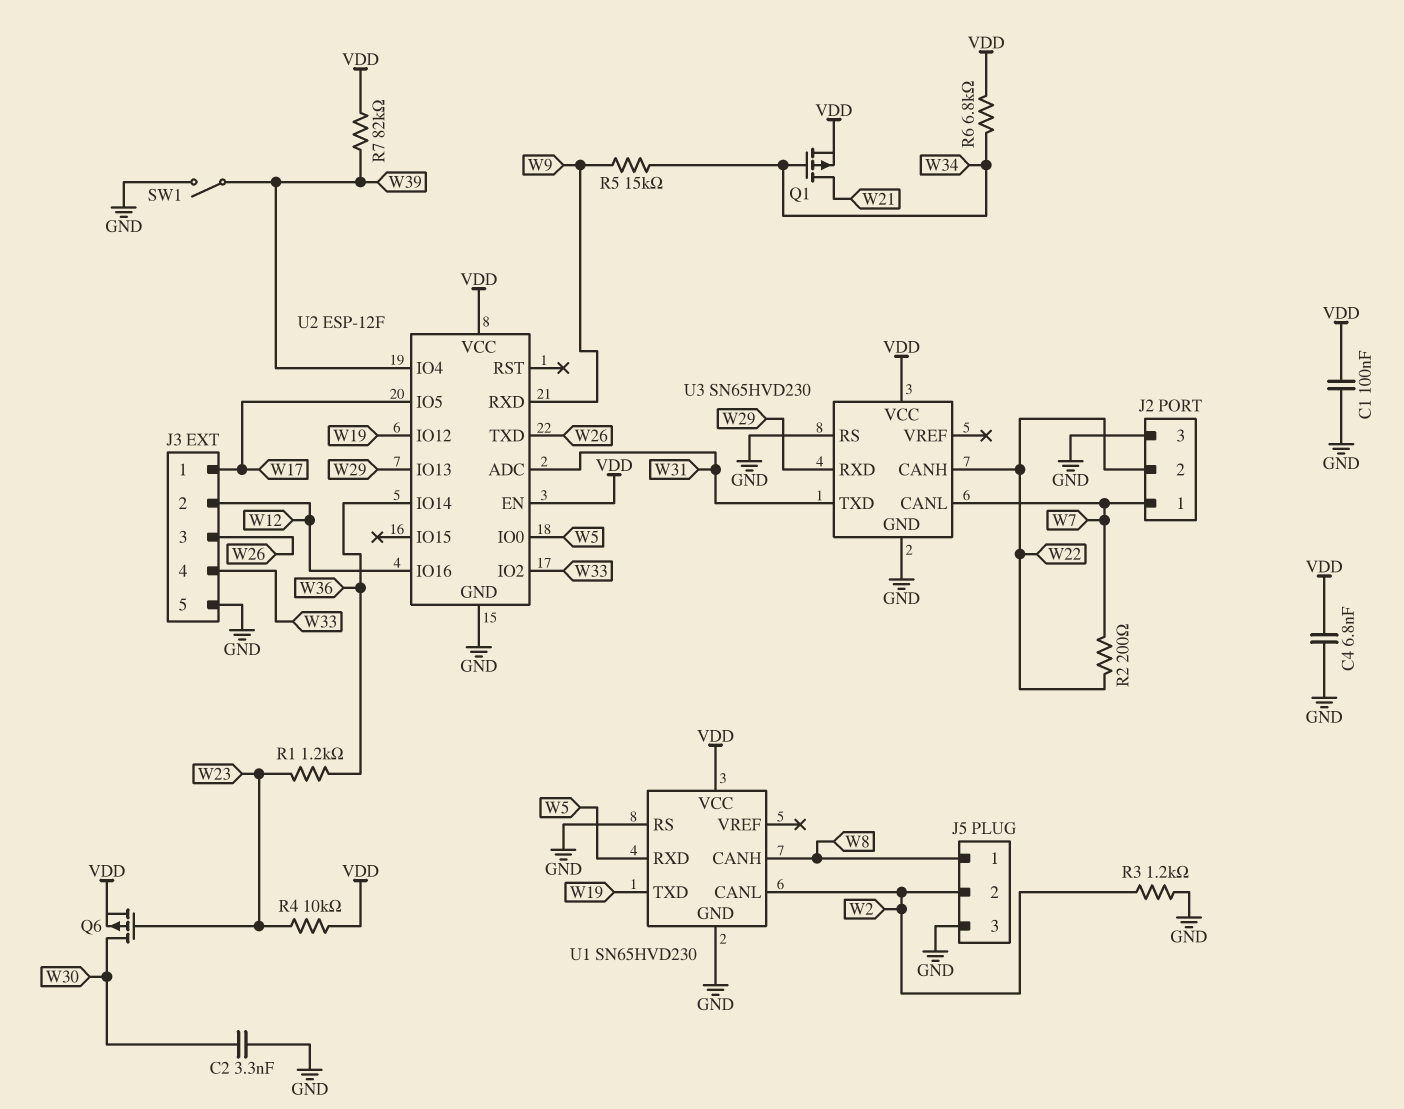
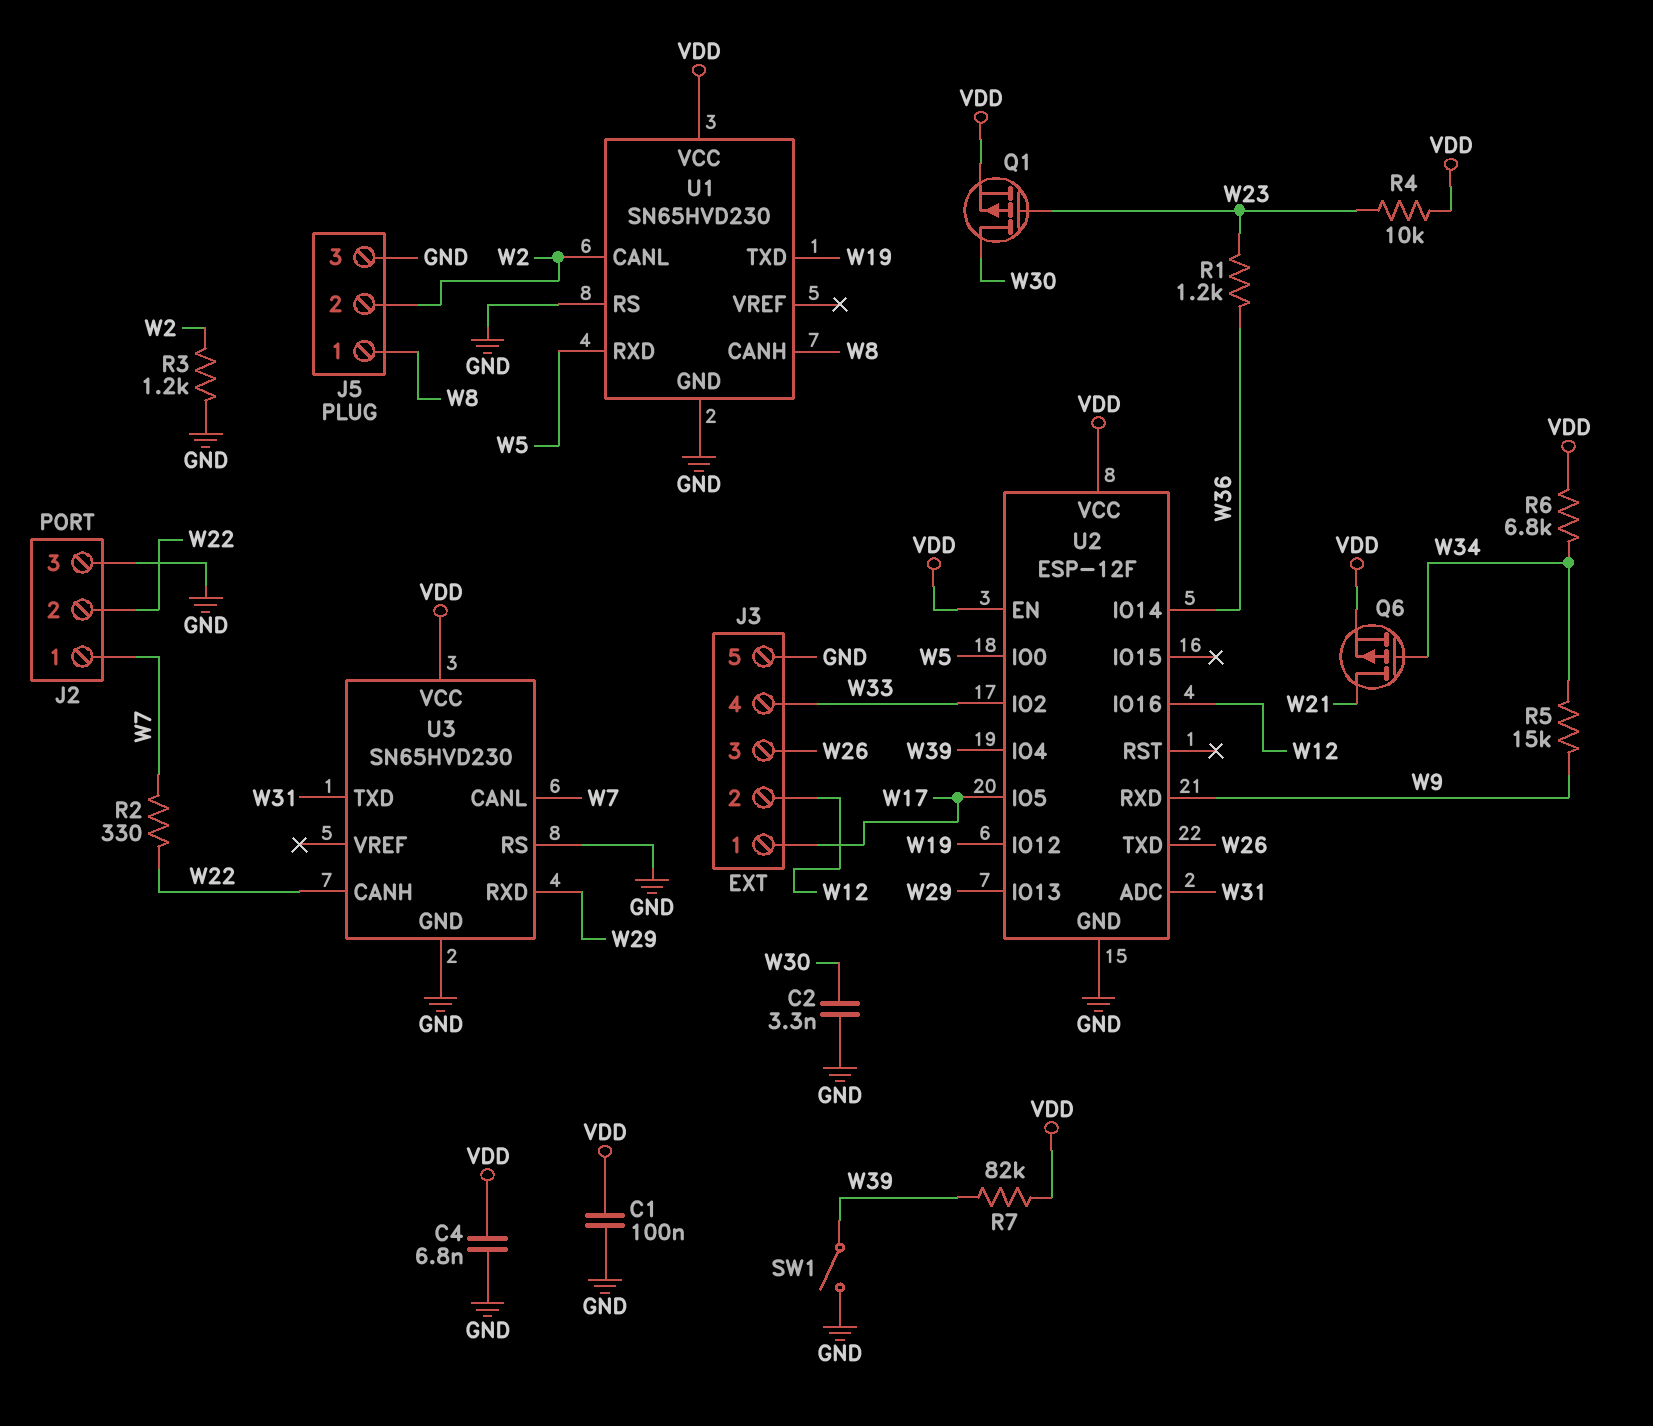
Q1: PMOS (G W34, D W21, S VDD) -> PMOS (G W23, D W30, S VDD)
Q6: PMOS (G W23, D W30, S VDD) -> PMOS (G W34, D W21, S VDD)
R2: 200 (W7, W22) -> 330 (W7, W22)

